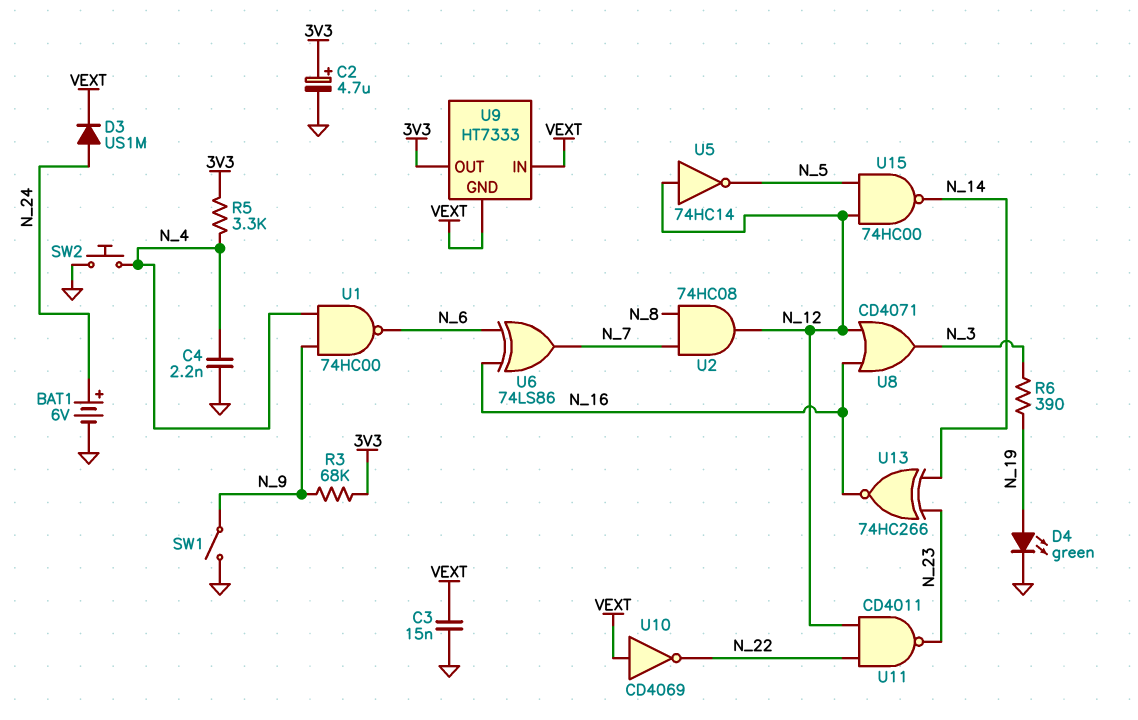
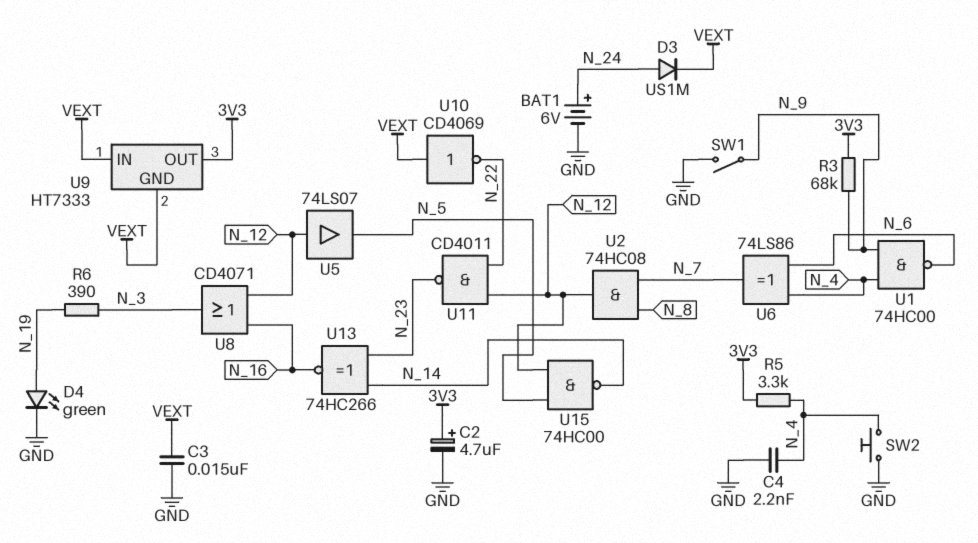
U5: NOT 74HC14 (in N_12, out N_5) -> buffer 74LS07 (in N_12, out N_5)
U6: XOR 74LS86 (in N_6, in N_16, out N_7) -> XOR 74LS86 (in N_4, in N_6, out N_7)

